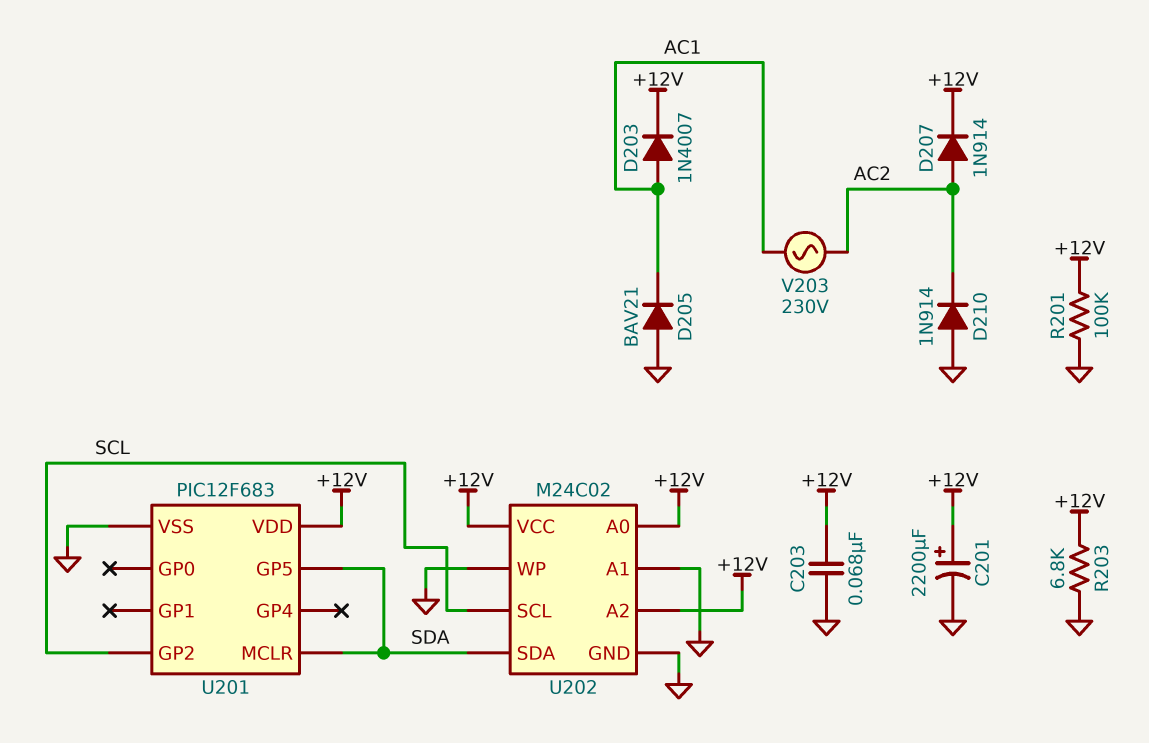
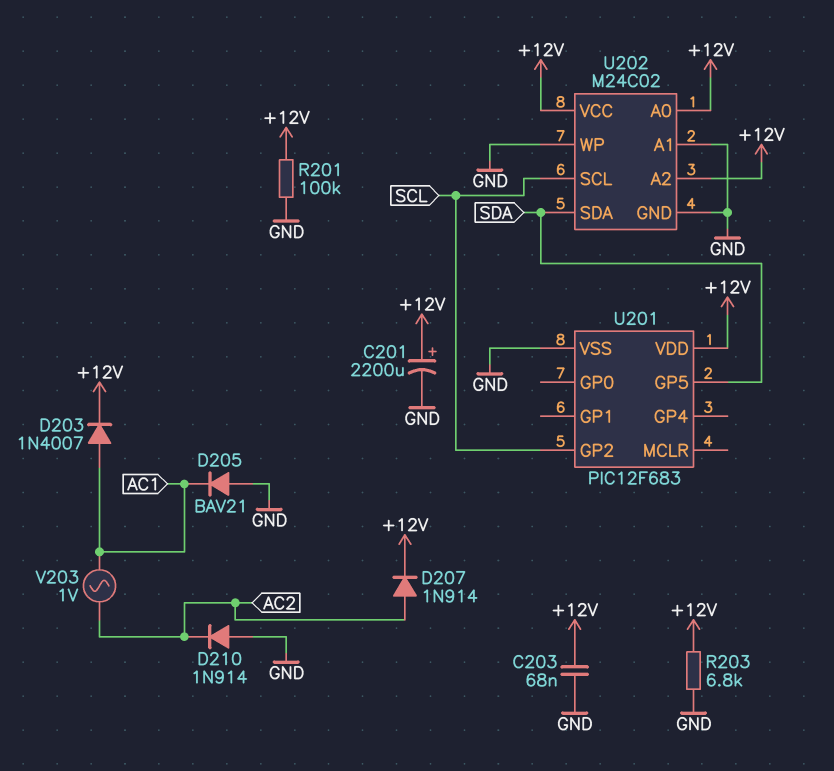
U201 pin MCLR: SDA -> none
V203: AC 230V (AC1, AC2) -> AC 1V (AC1, AC2)

